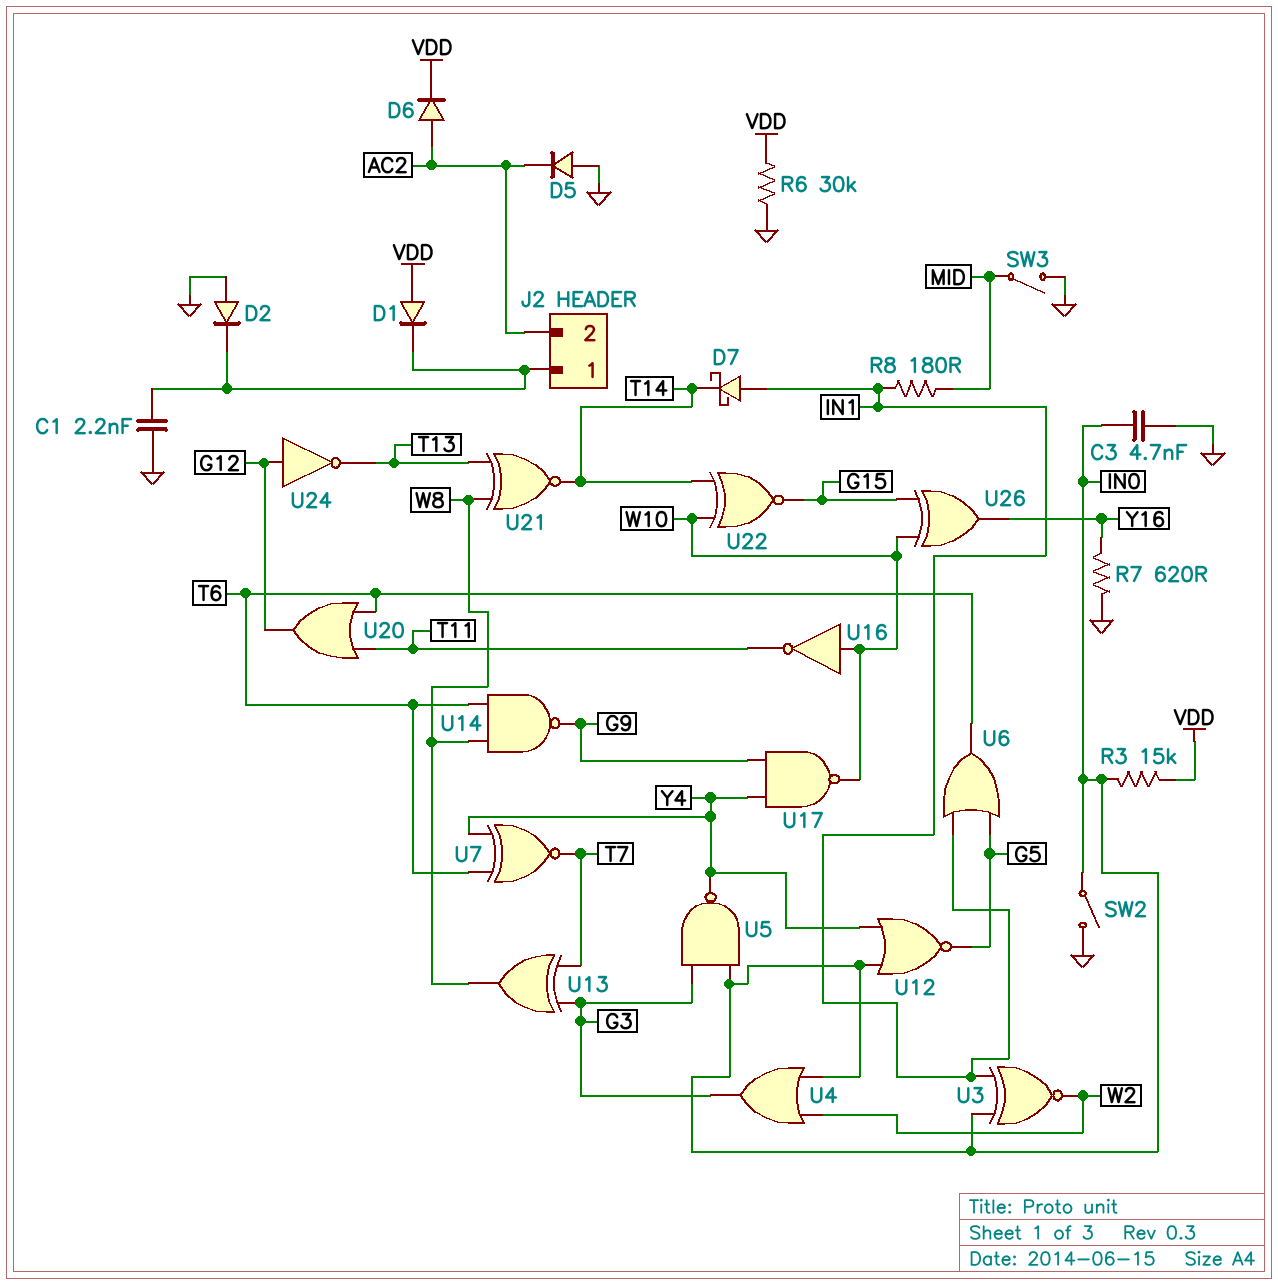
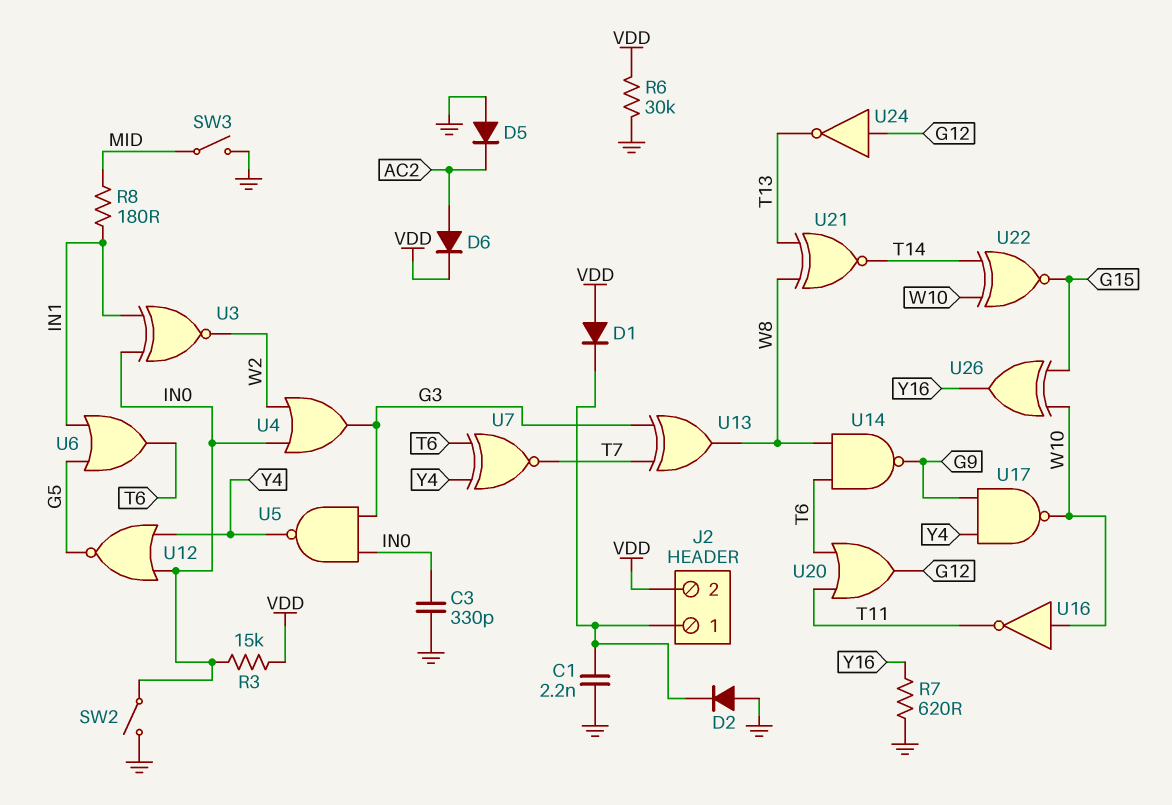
C3: 4.7nF (GND, IN0) -> 330pF (GND, IN0)
D7: schottky (A IN1, K T14) -> none
J2 pin 2: AC2 -> VDD

